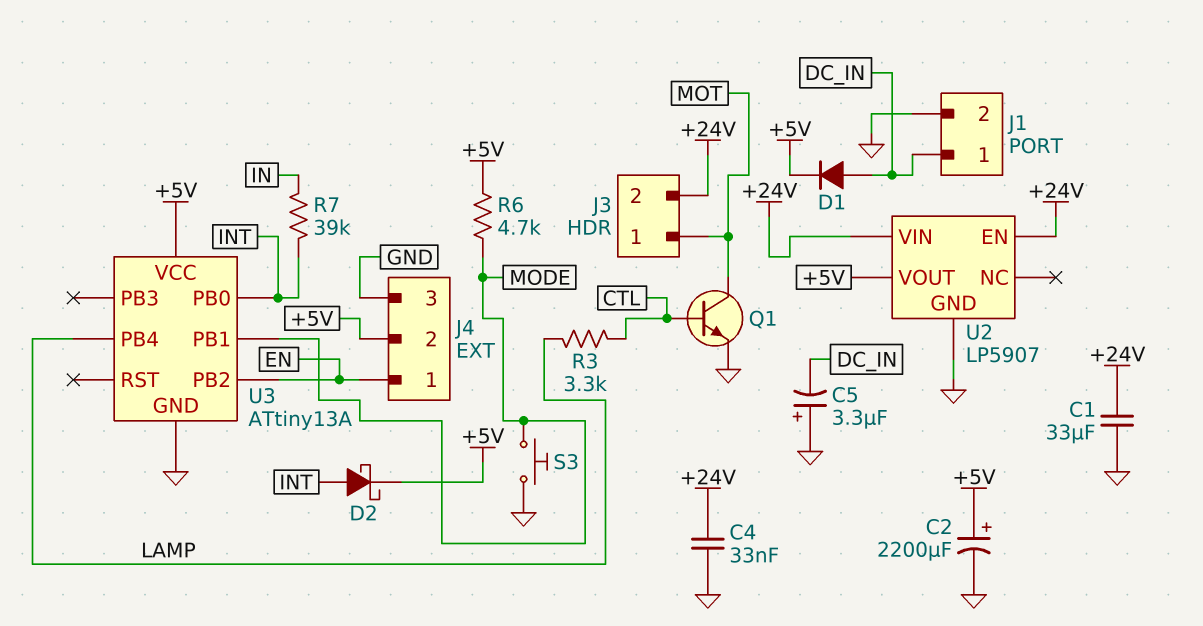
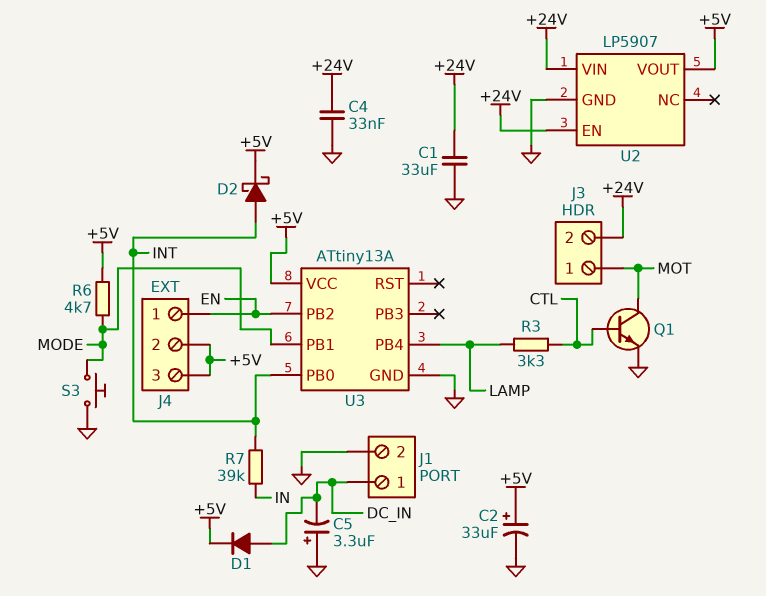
C2: 2200uF (plus +5V, minus GND) -> 33uF (plus +5V, minus GND)
J4 pin 3: GND -> +5V

